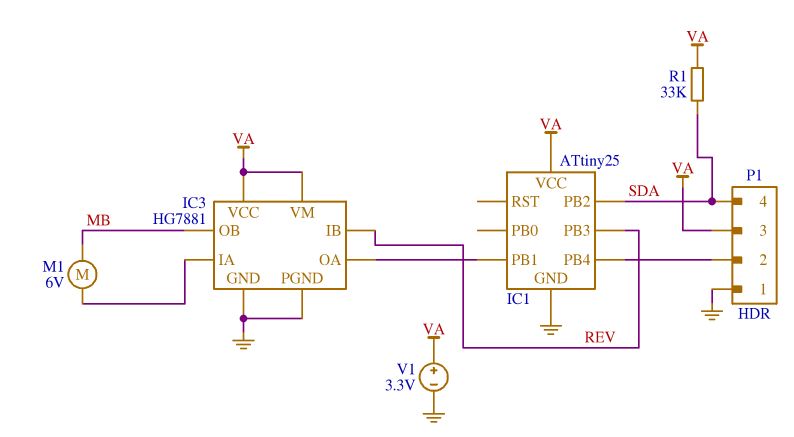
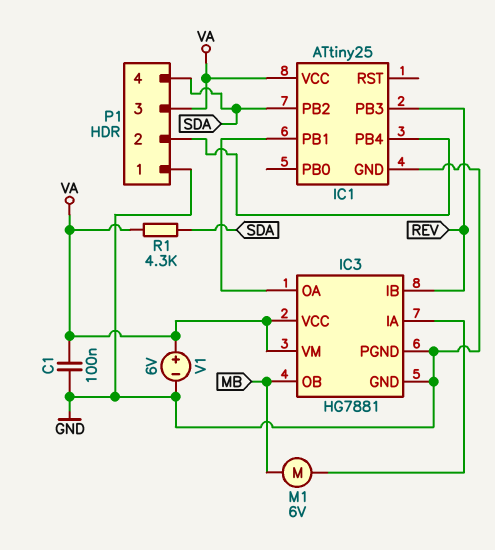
C1: none -> 100nF (GND, VA)
R1: 33k (SDA, VA) -> 4.3k (SDA, VA)
V1: 3.3V (plus VA, minus GND) -> 6V (plus VA, minus GND)

